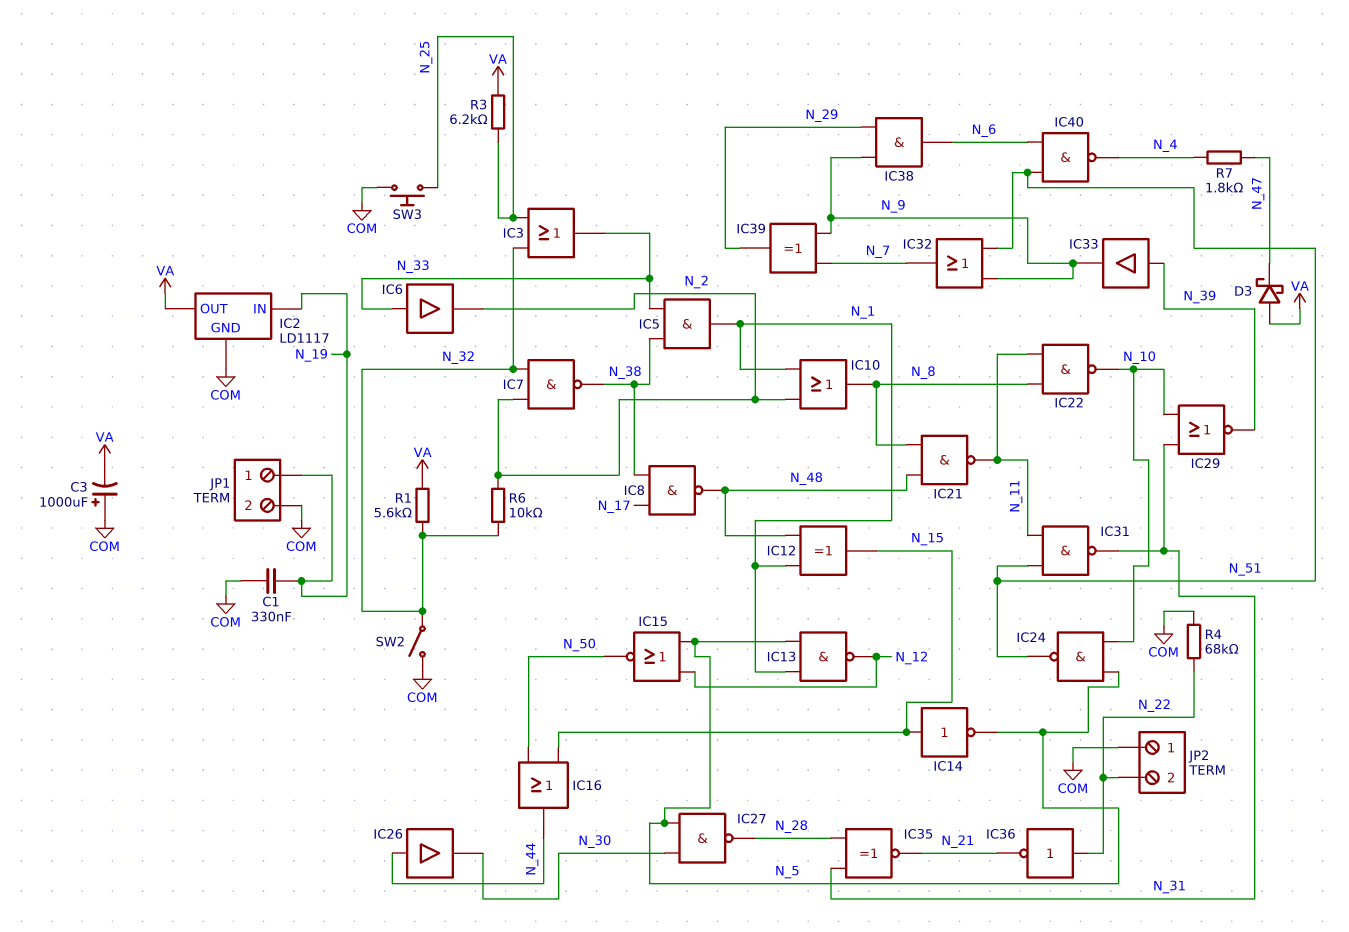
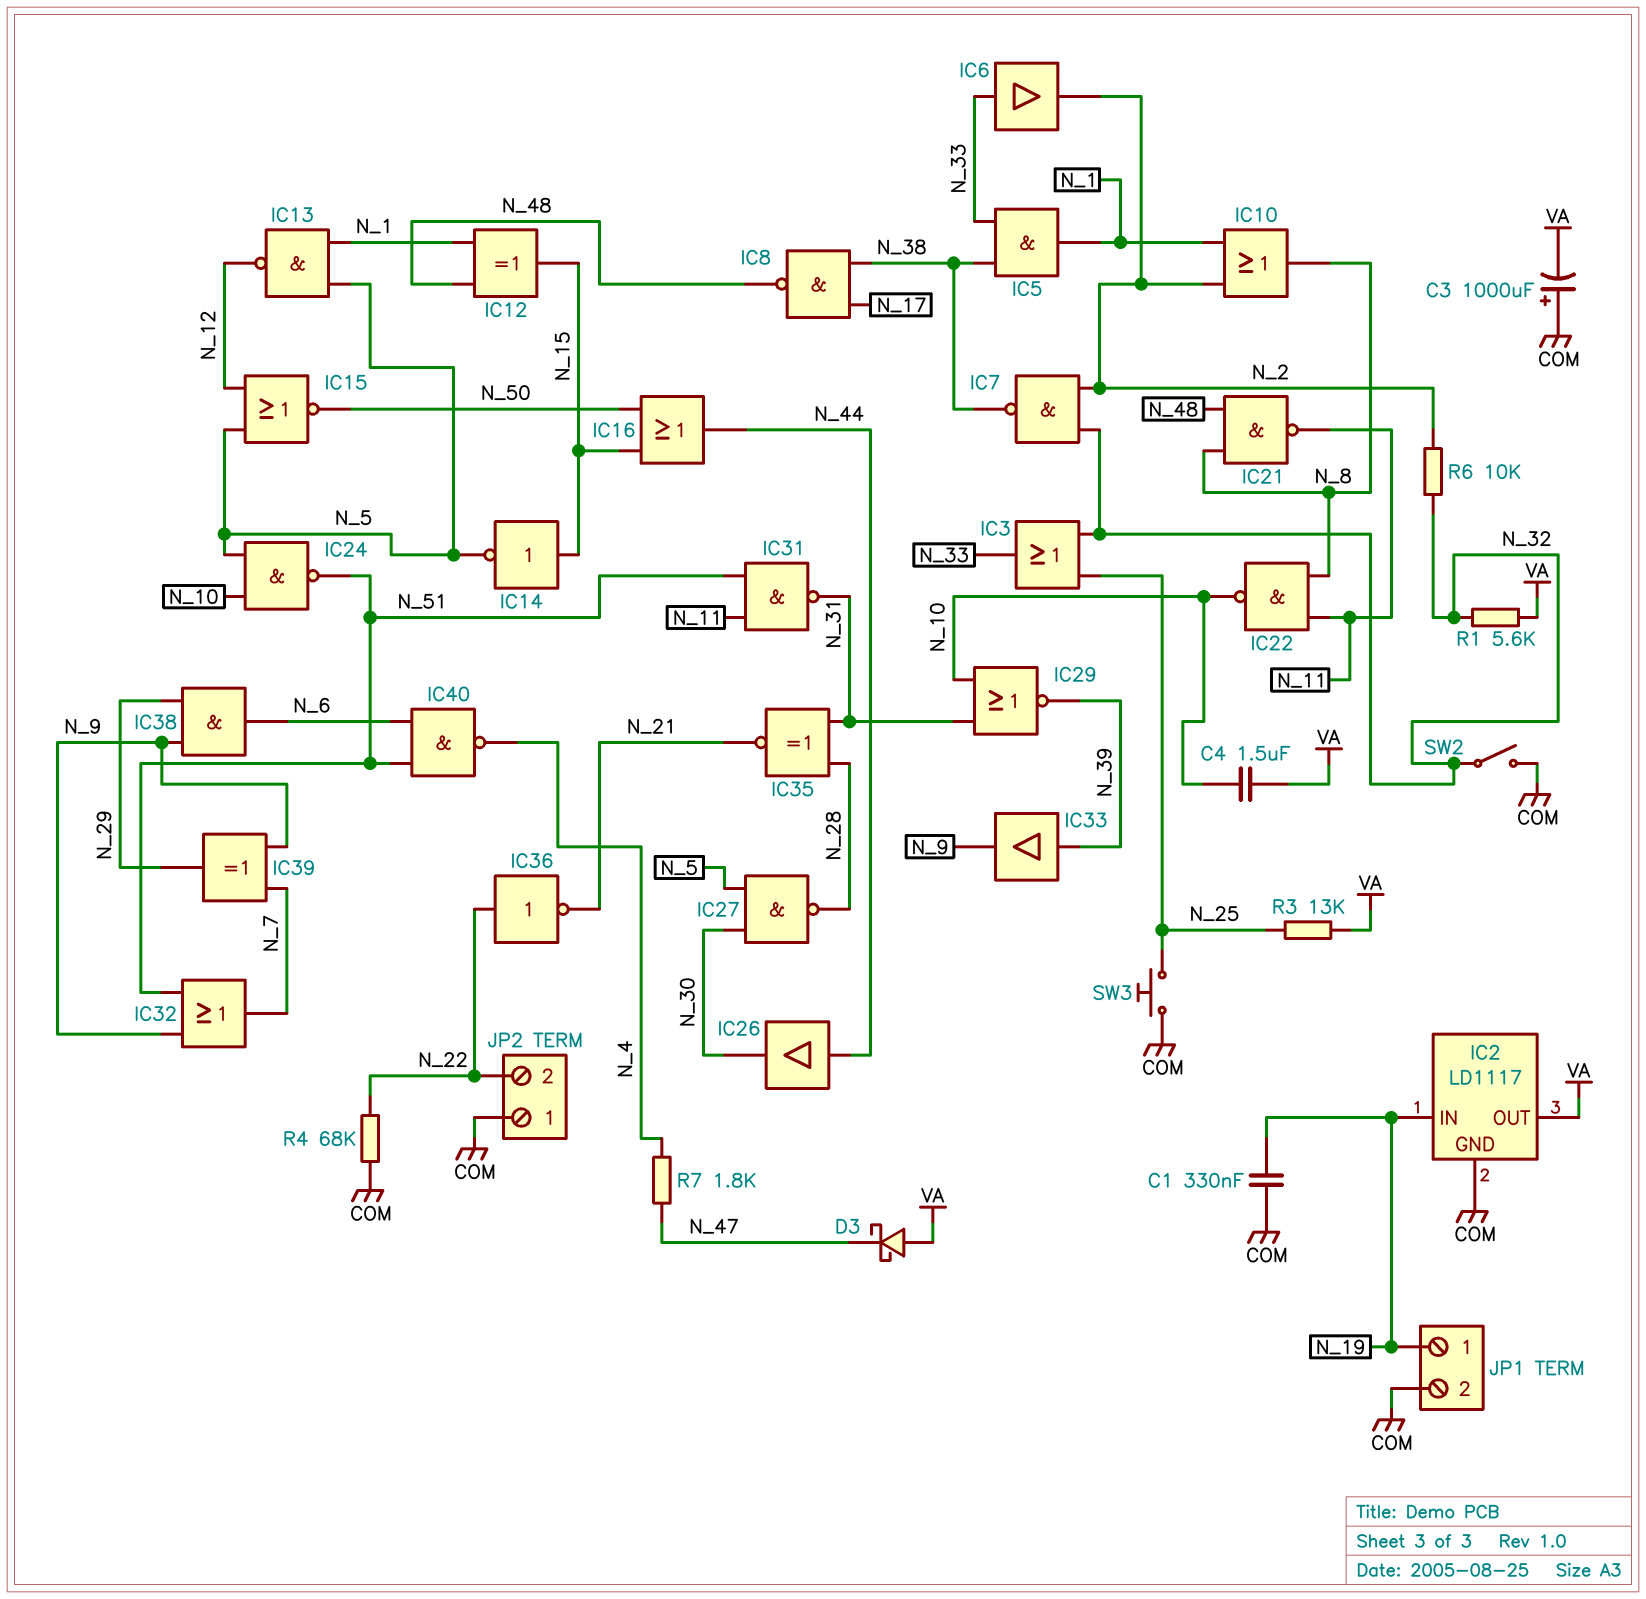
C4: none -> 1.5uF (N_10, VA)
R3: 6.2k (N_25, VA) -> 13k (N_25, VA)

